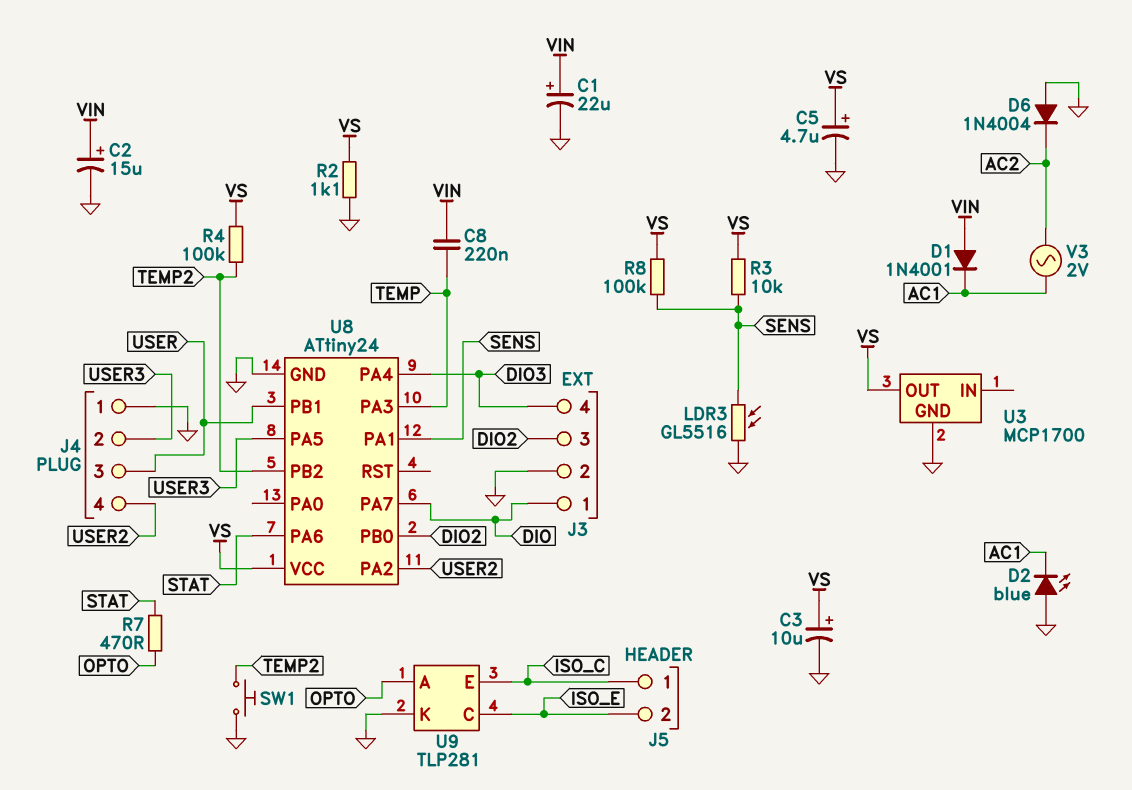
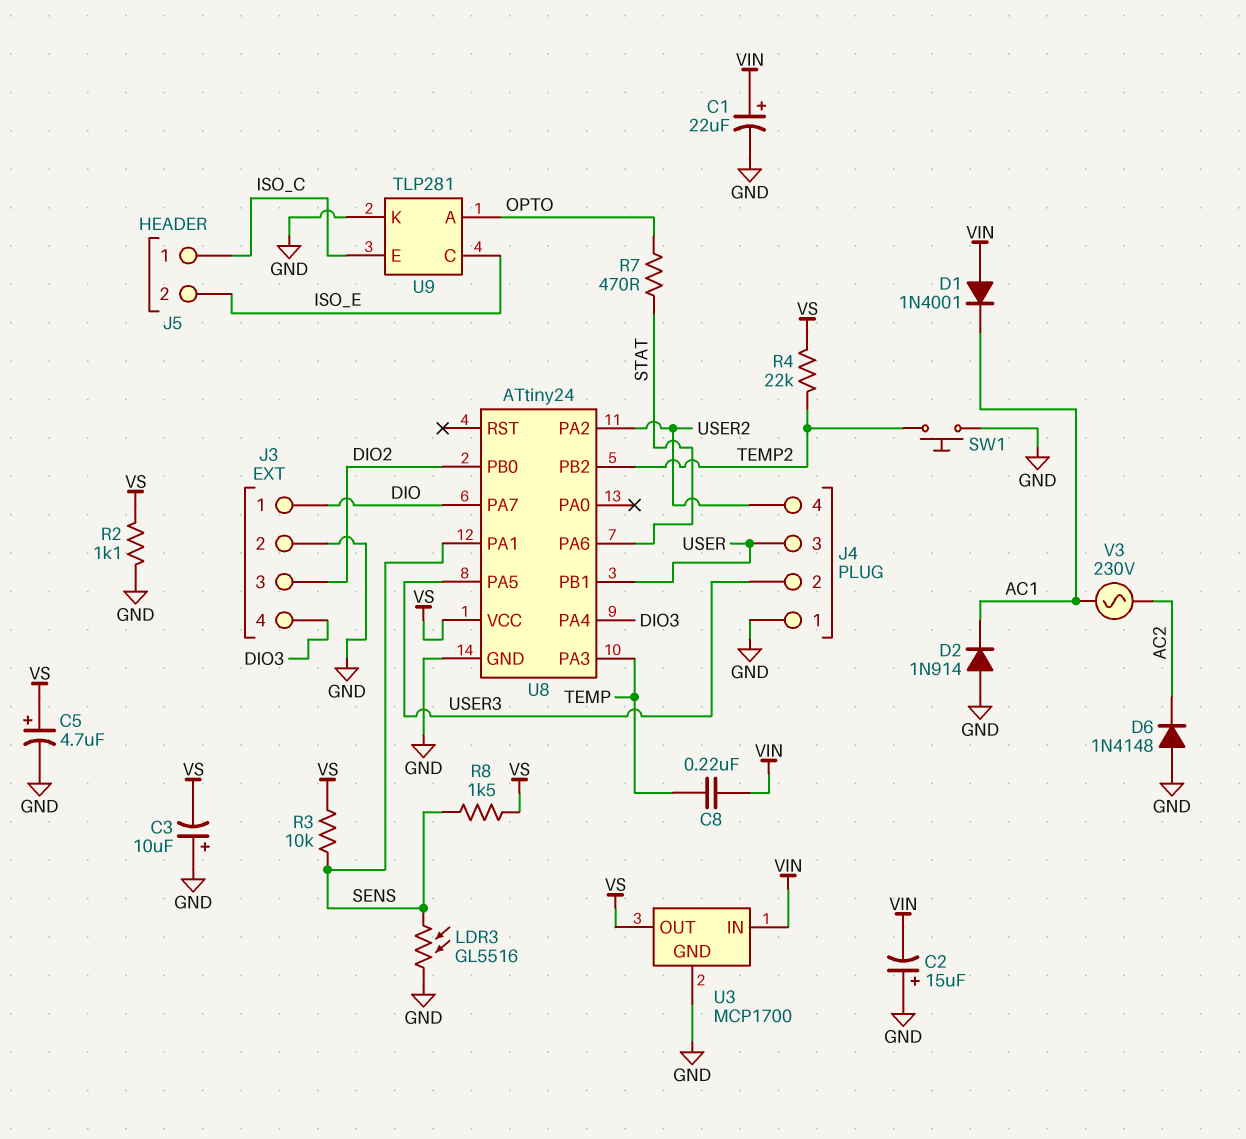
C2: 15uF (plus VIN, minus GND) -> 15uF (plus GND, minus VIN)
C3: 10uF (plus VS, minus GND) -> 10uF (plus GND, minus VS)
D2: LED blue (A GND, K AC1) -> diode 1N914 (A GND, K AC1)
D6: diode 1N4004 (A GND, K AC2) -> diode 1N4148 (A GND, K AC2)
R4: 100k (TEMP2, VS) -> 22k (TEMP2, VS)
R8: 100k (SENS, VS) -> 1.5k (SENS, VS)
U3 pin IN: none -> VIN
V3: AC 2V (AC1, AC2) -> AC 230V (AC1, AC2)

